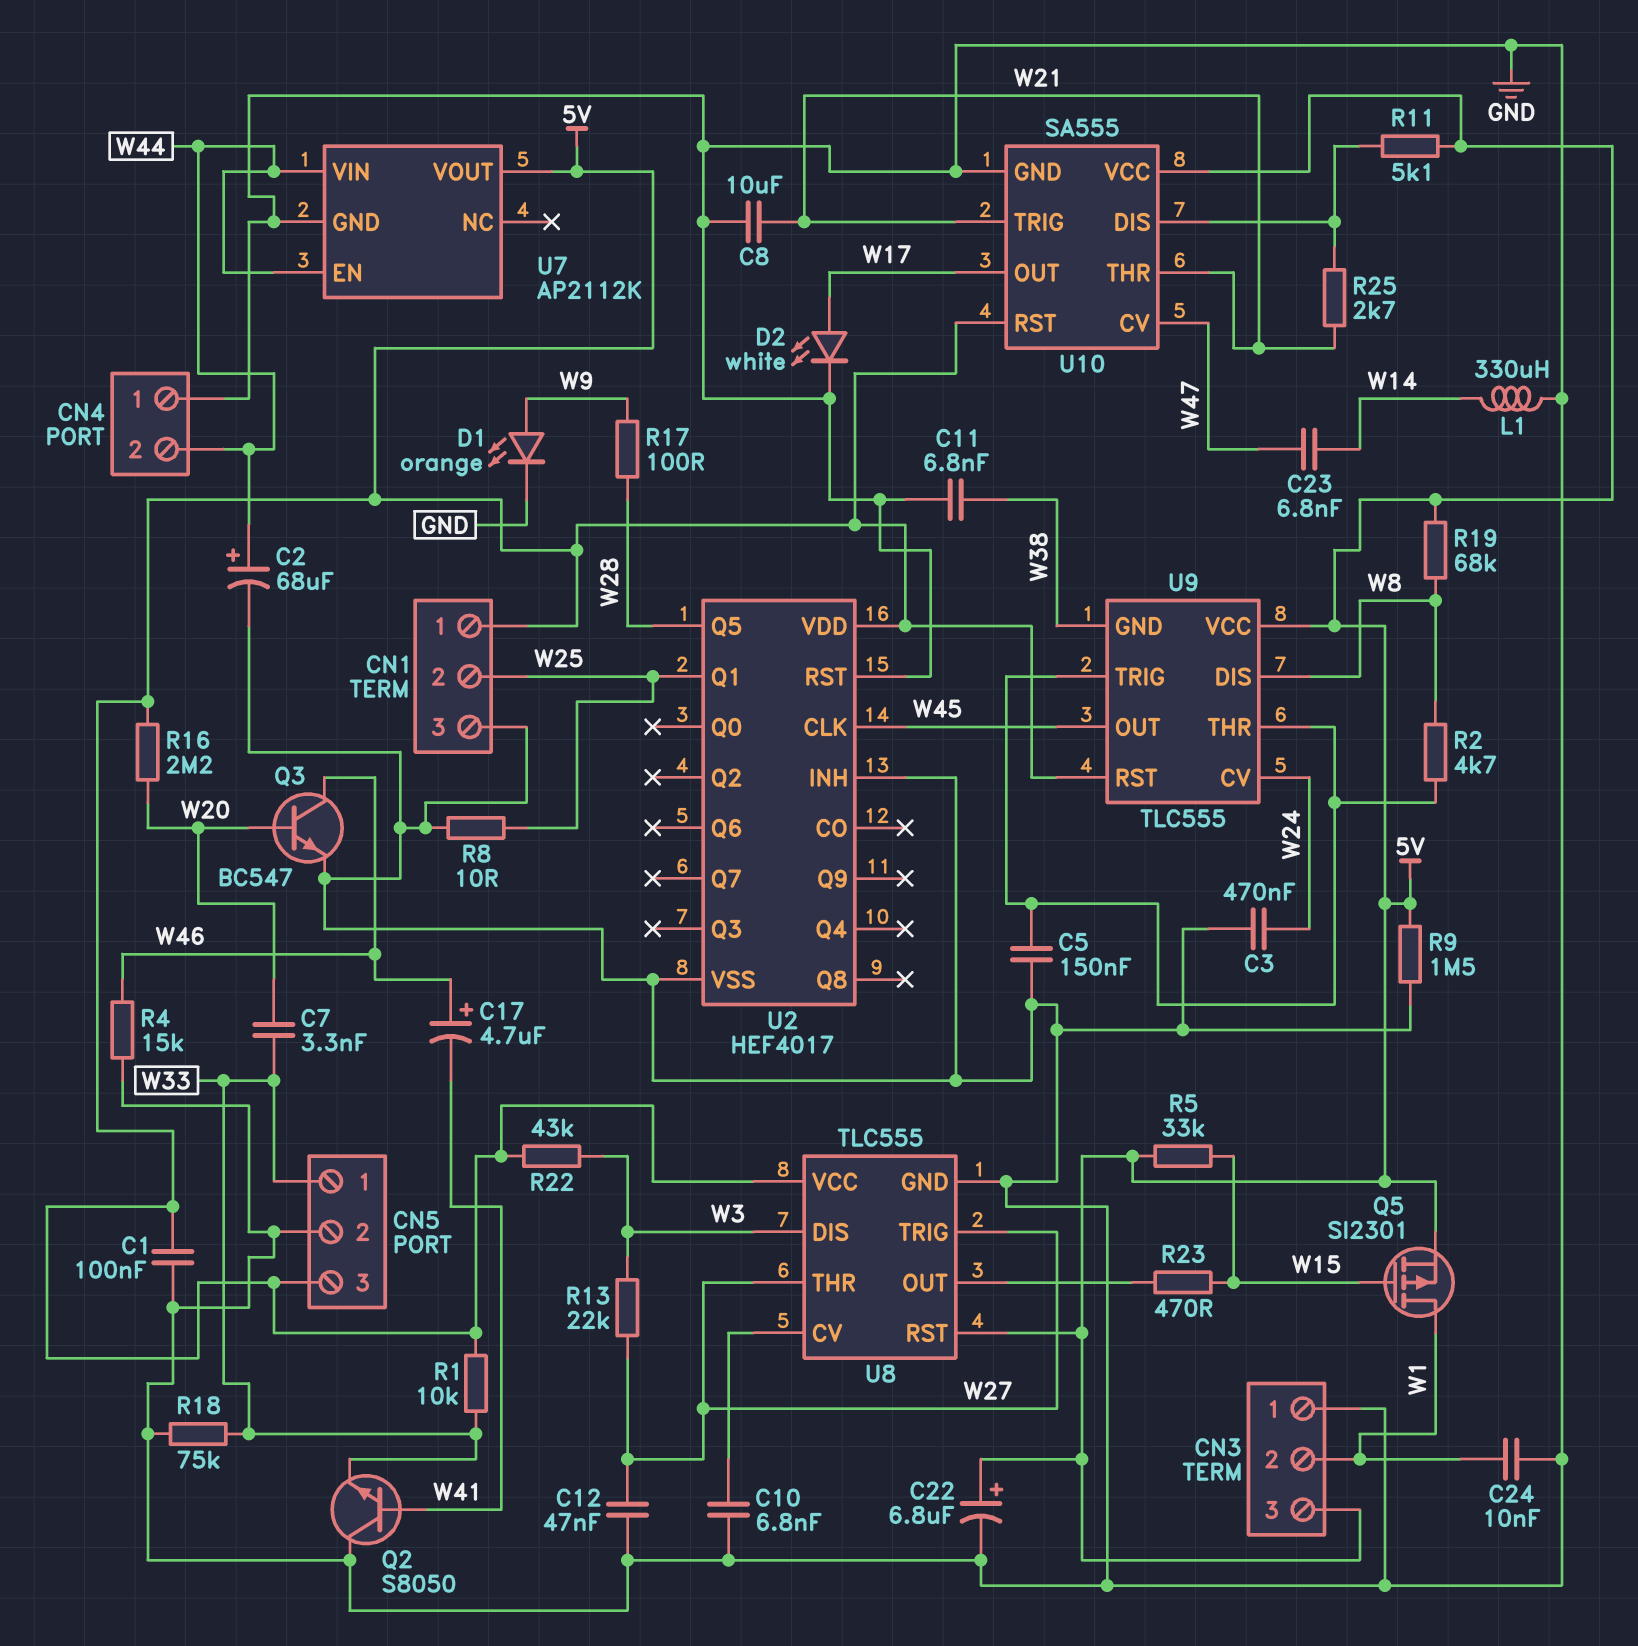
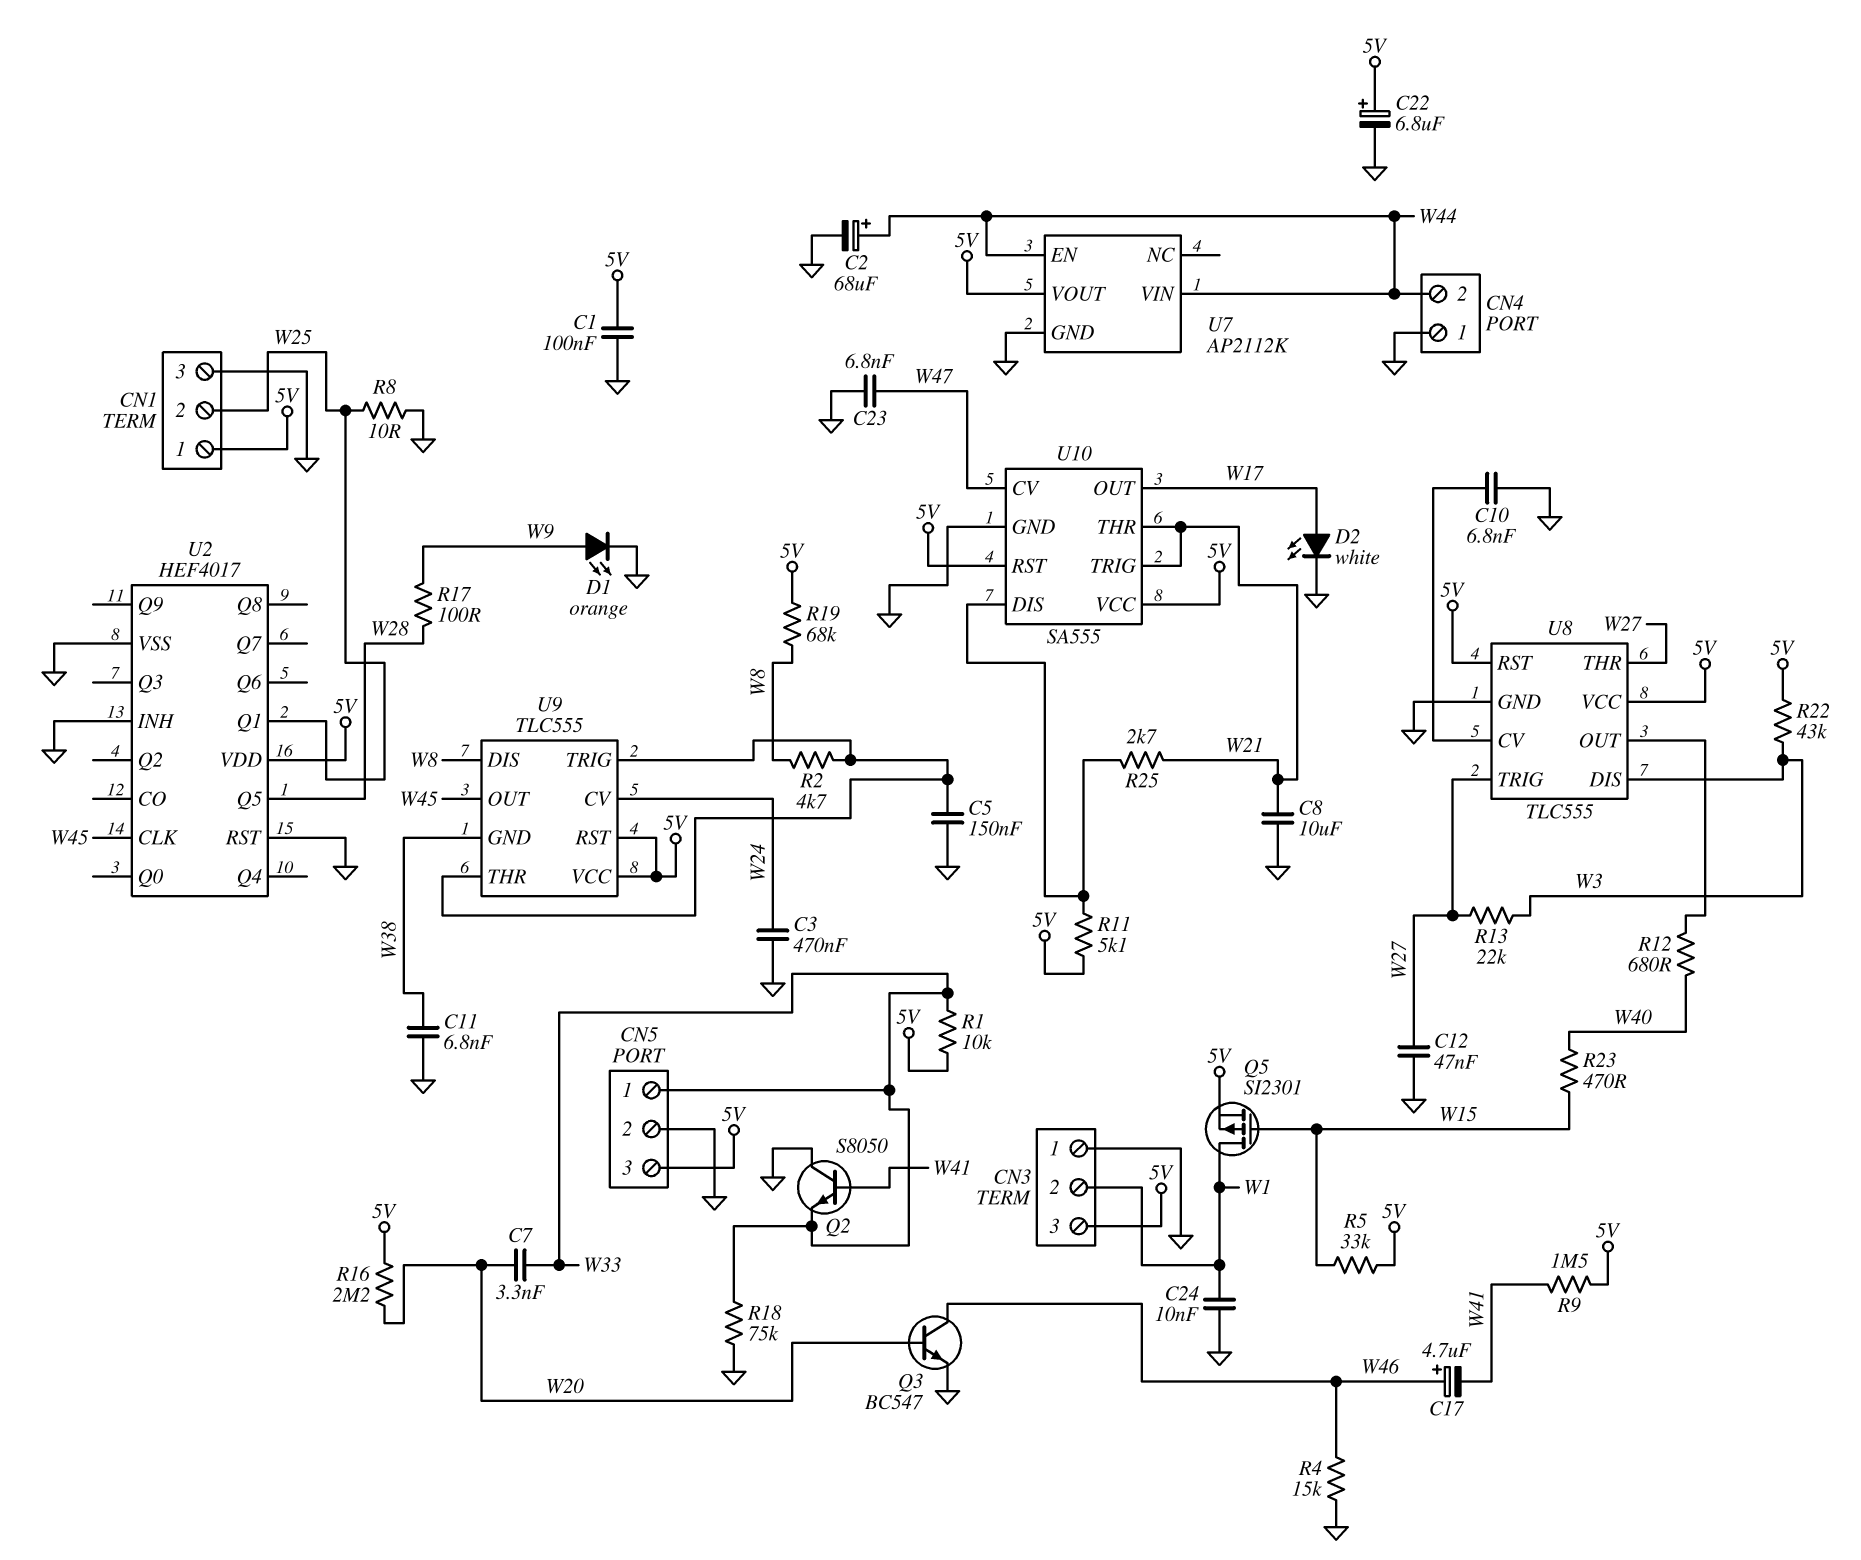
C23: 6.8nF (W14, W47) -> 6.8nF (GND, W47)
L1: 330uH (GND, W14) -> none
R9: 1.5M (5V, GND) -> 1.5M (5V, W41)
R12: none -> 680 (U8/OUT, W40)
R23: 470 (U8/OUT, W15) -> 470 (W15, W40)

